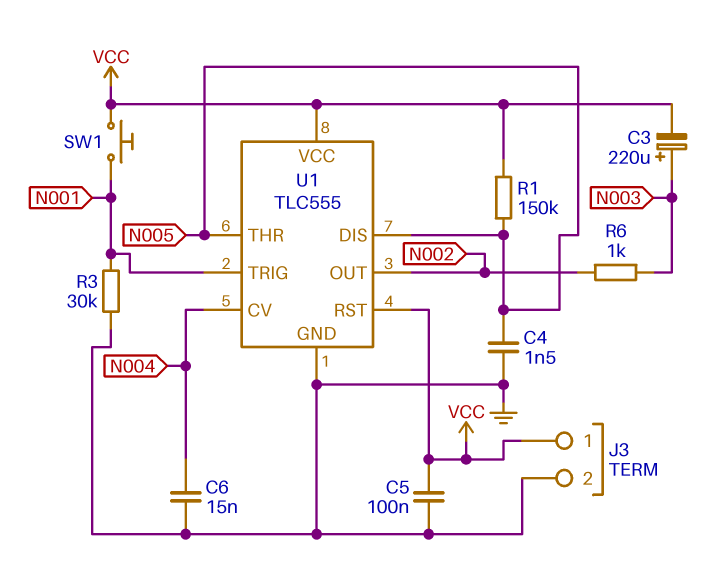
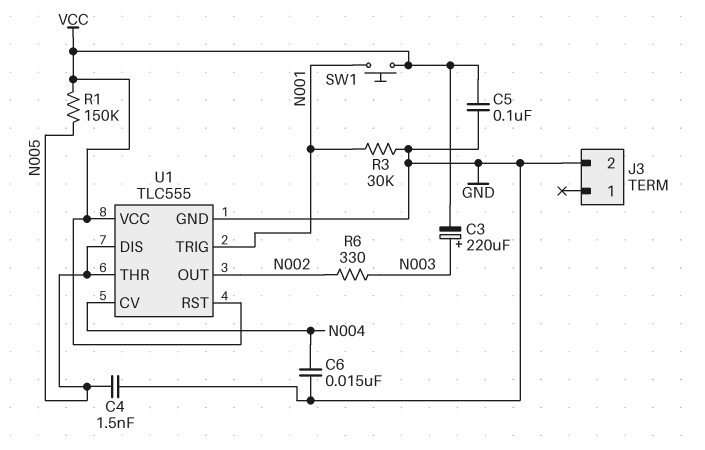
J3 pin 1: VCC -> none
R6: 1k (N002, N003) -> 330 (N002, N003)

